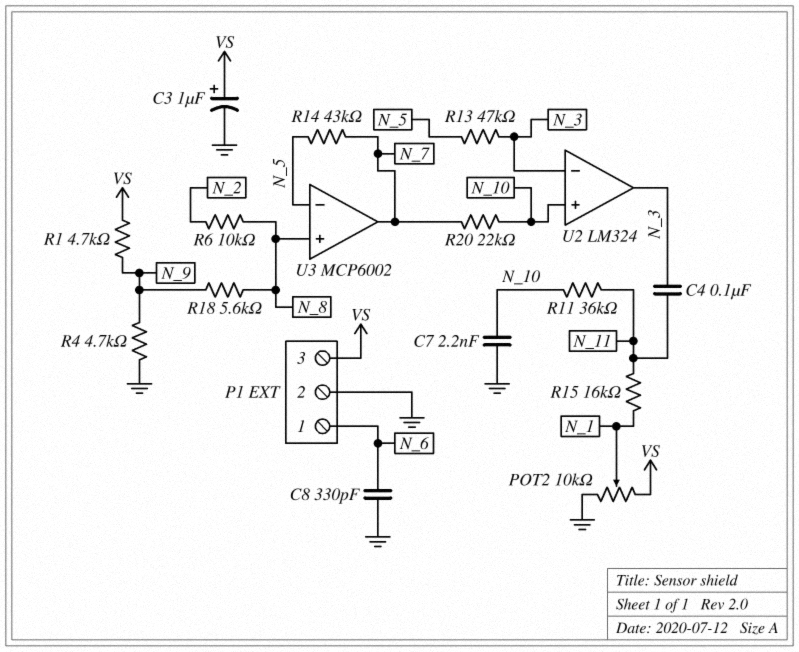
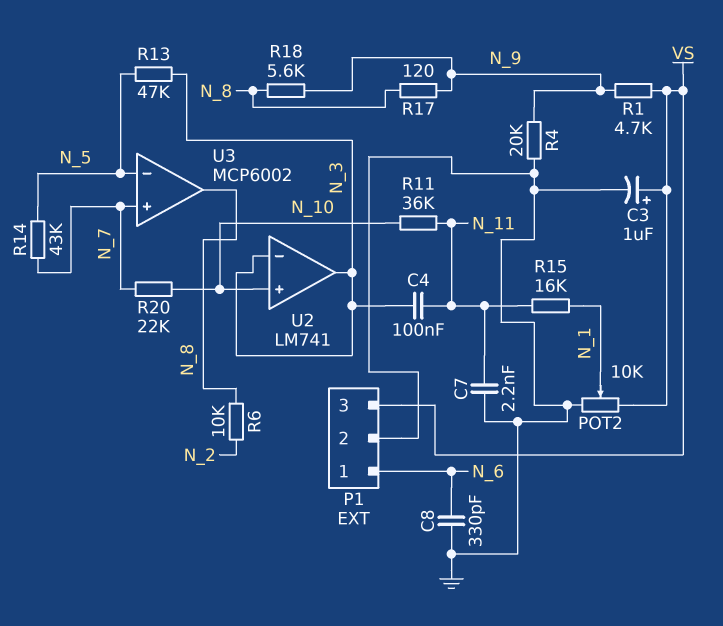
C7: 2.2nF (GND, N_10) -> 2.2nF (GND, N_11)
R4: 4.7k (GND, N_9) -> 20k (GND, N_9)
R17: none -> 120 (N_8, N_9)
U2: LM324 -> LM741
U3 pin in+: N_8 -> N_7
U3 pin out: N_7 -> N_8

